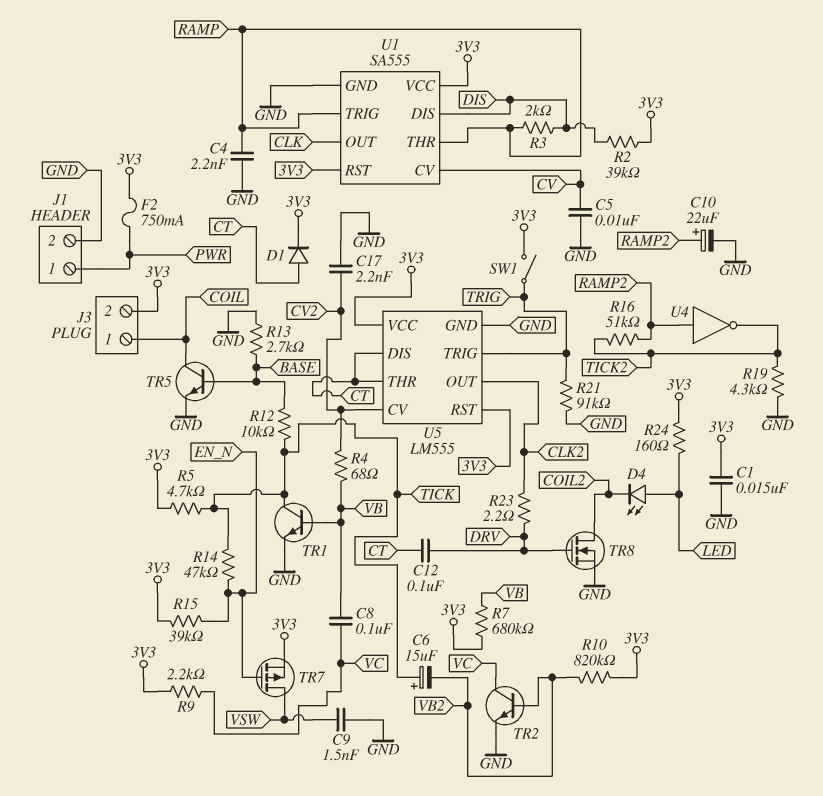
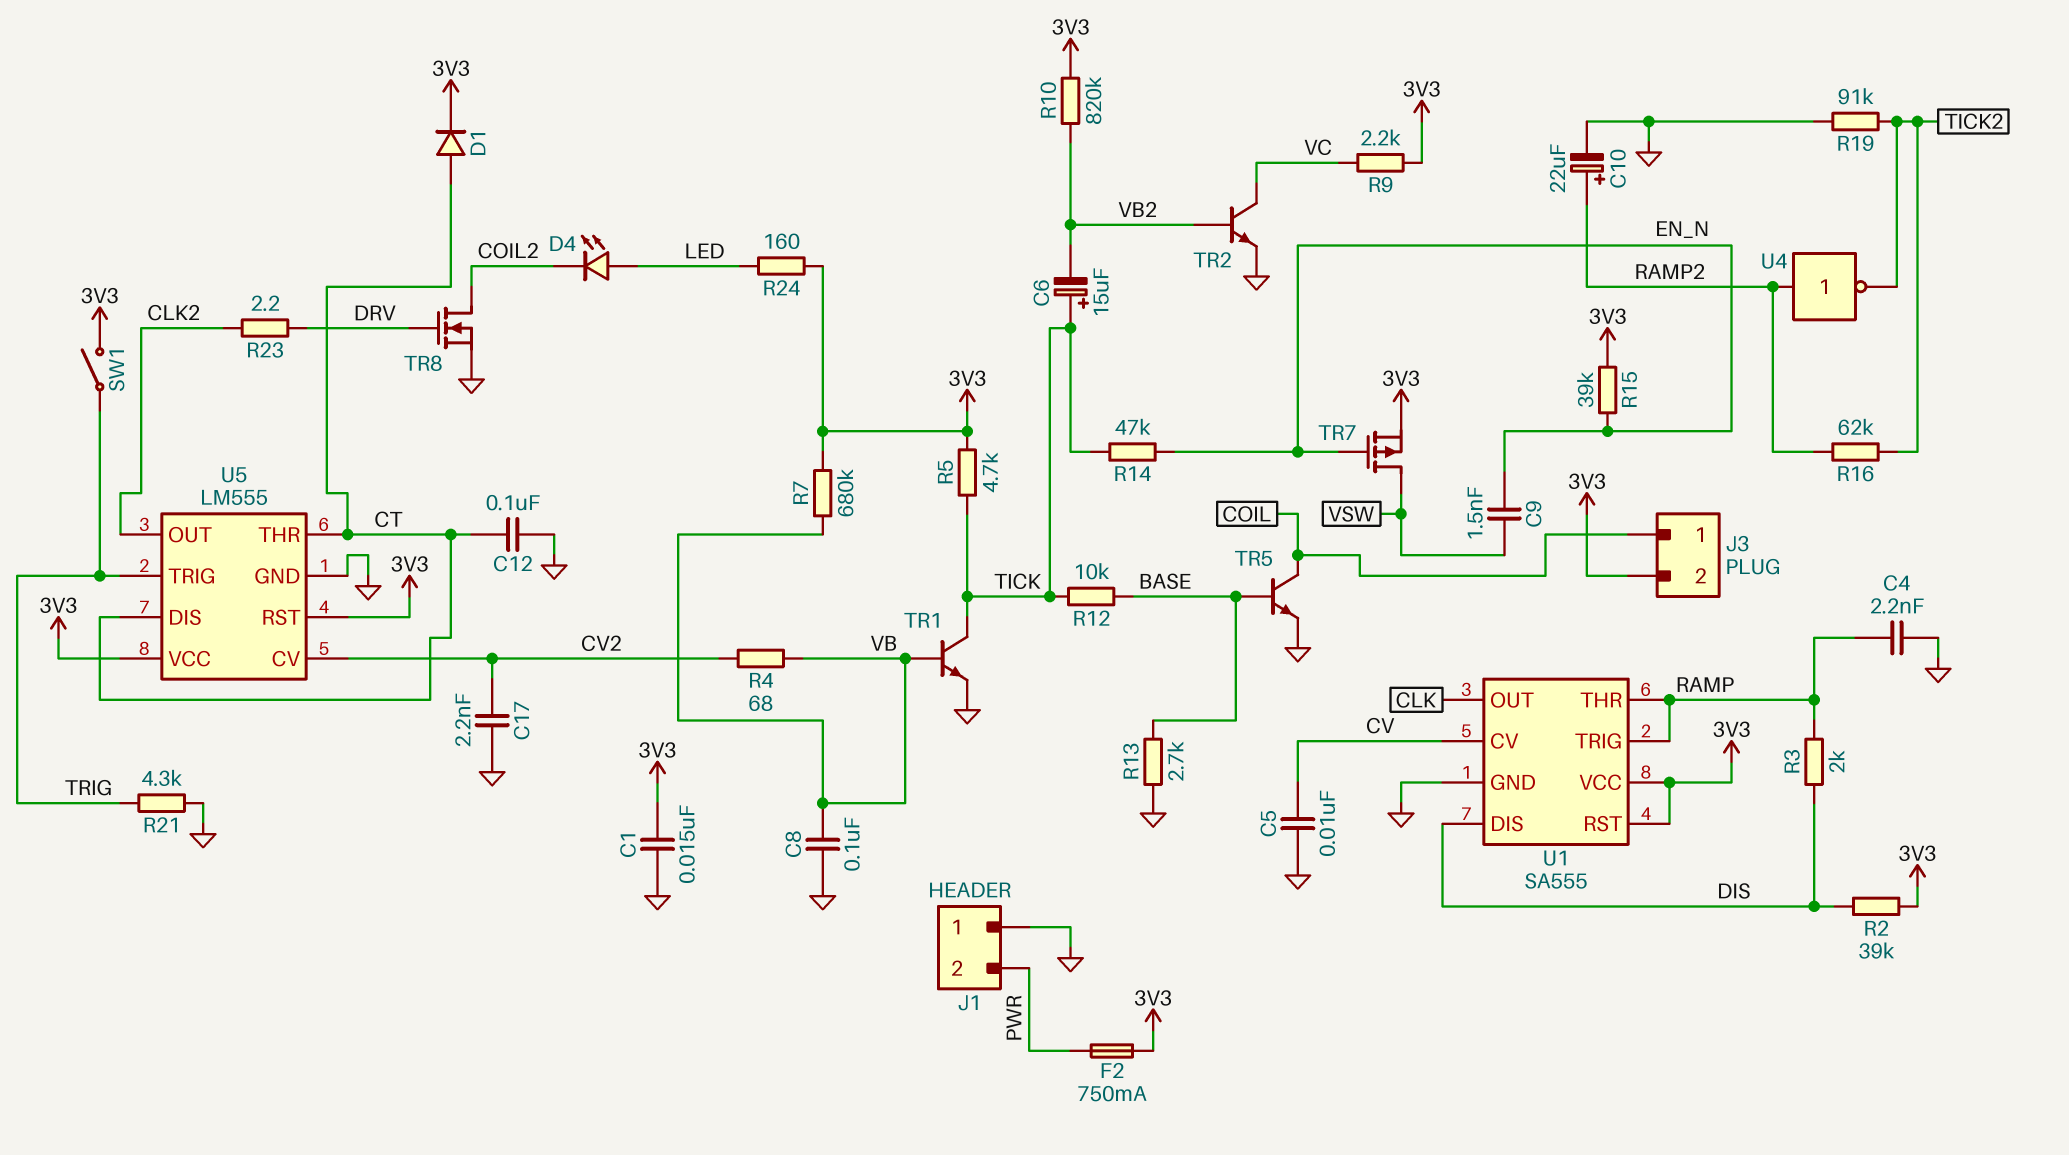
C8: 100nF (VB, VC) -> 100nF (GND, VB)
C9: 1.5nF (GND, VSW) -> 1.5nF (EN_N, VSW)
C12: 100nF (CT, DRV) -> 100nF (CT, GND)
J1 pin 1: PWR -> GND
J1 pin 2: GND -> PWR
R16: 51k (RAMP2, TICK2) -> 62k (RAMP2, TICK2)
R19: 4.3k (GND, TICK2) -> 91k (GND, TICK2)
R21: 91k (GND, TRIG) -> 4.3k (GND, TRIG)

